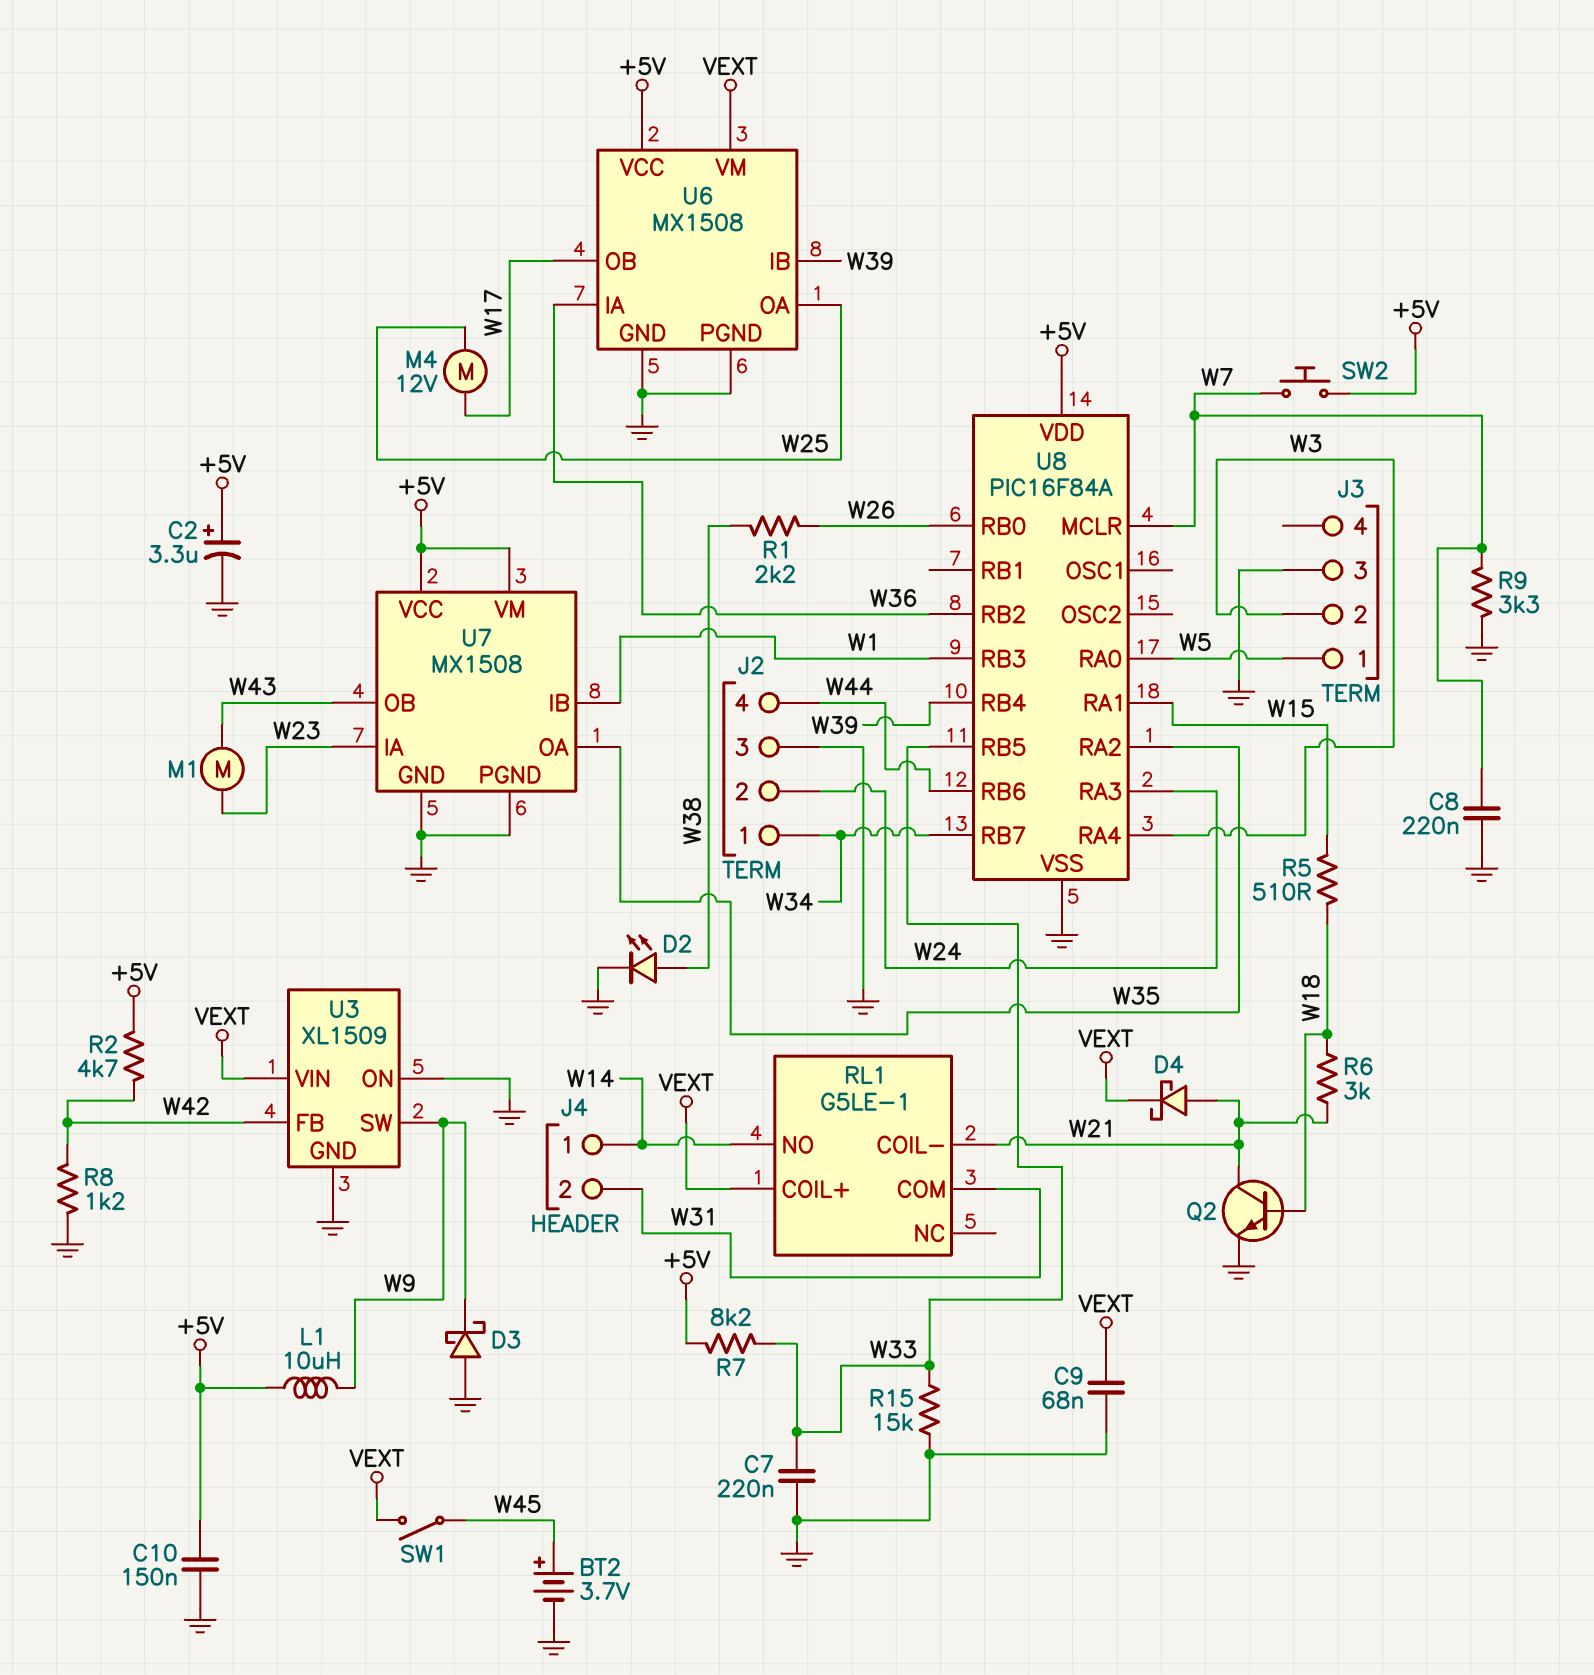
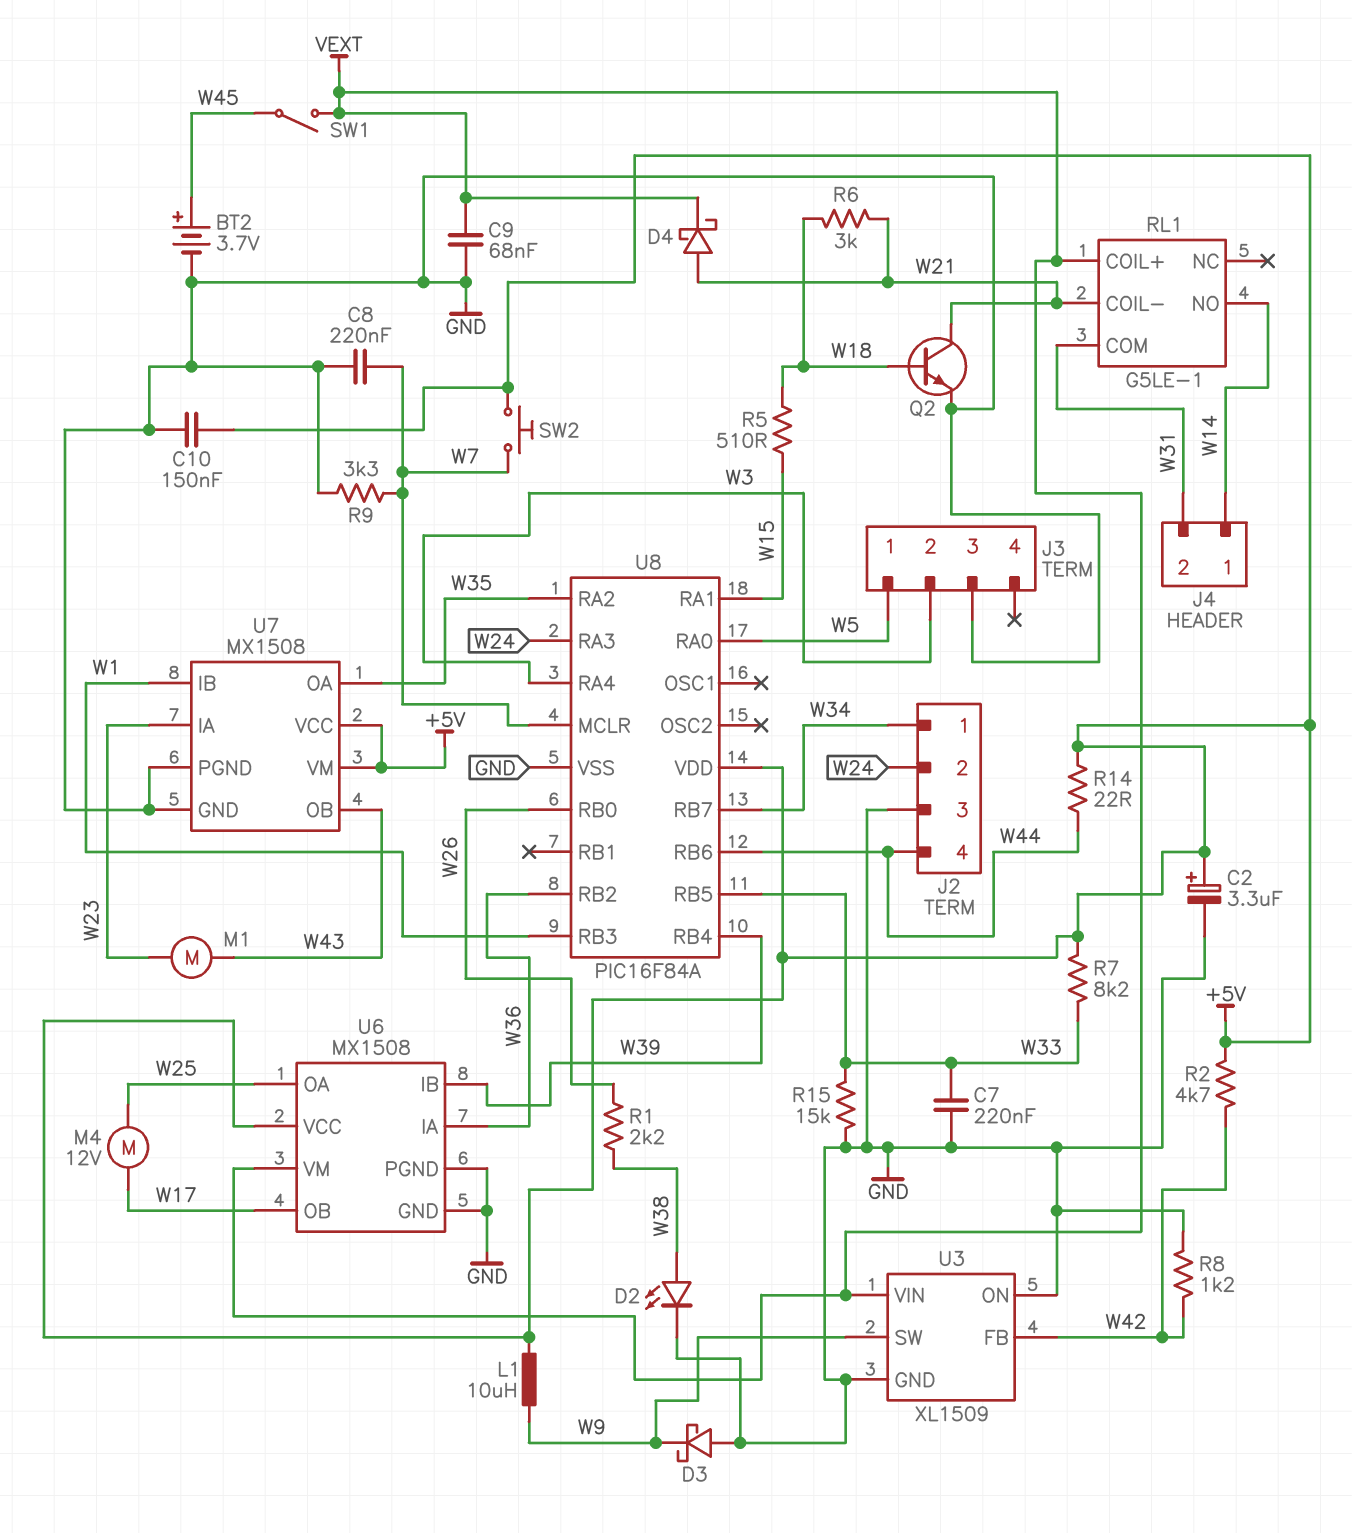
R14: none -> 22 (+5V, W44)

